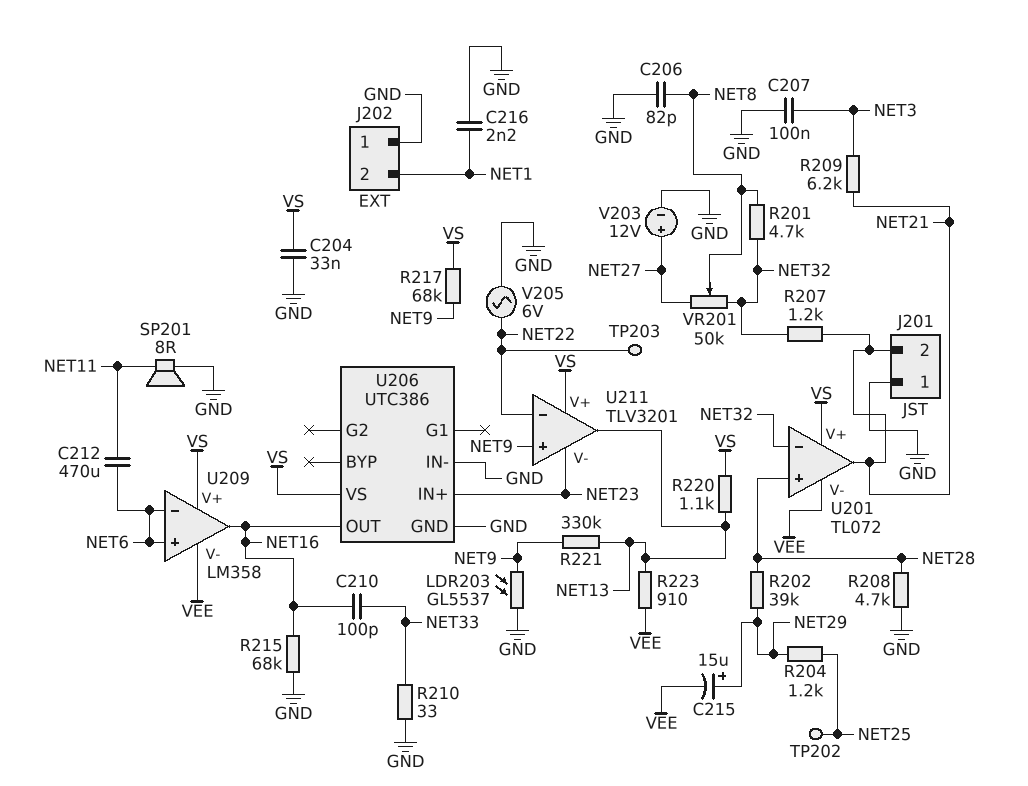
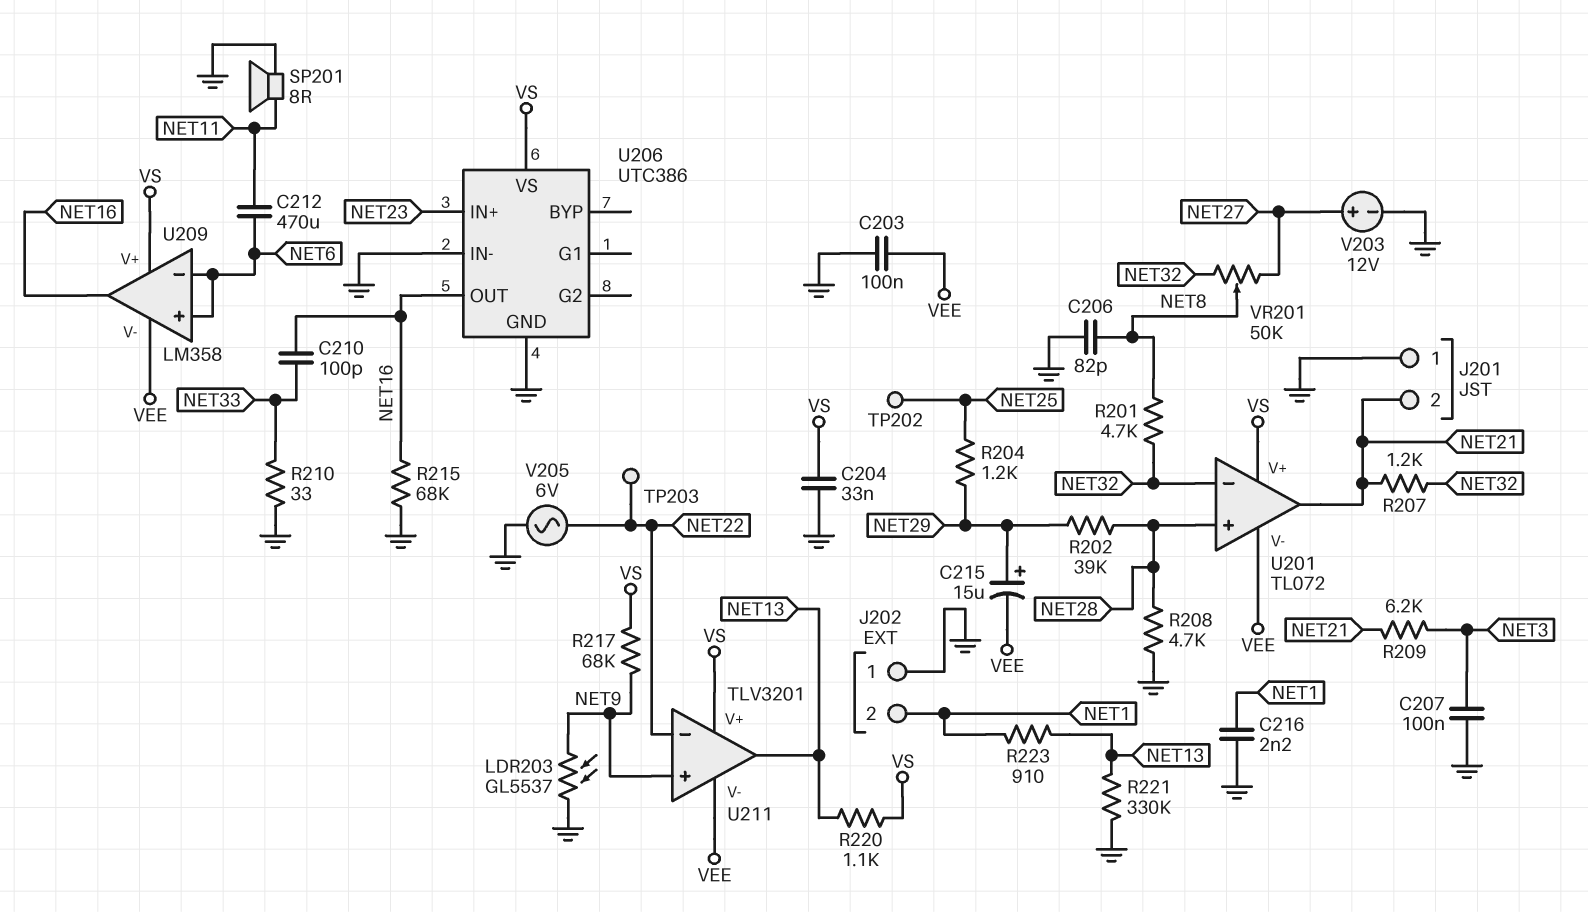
C203: none -> 100nF (GND, VEE)
R221: 330k (NET9, NET13) -> 330k (GND, NET13)
R223: 910 (NET13, VEE) -> 910 (NET1, NET13)
U211 pin V-: NET23 -> VEE

